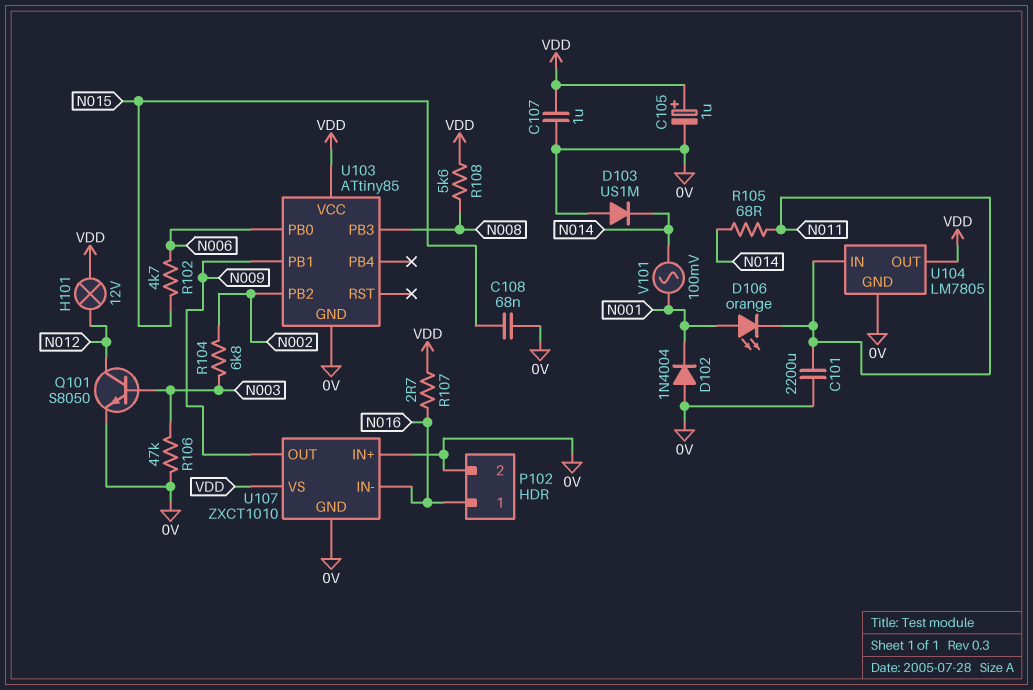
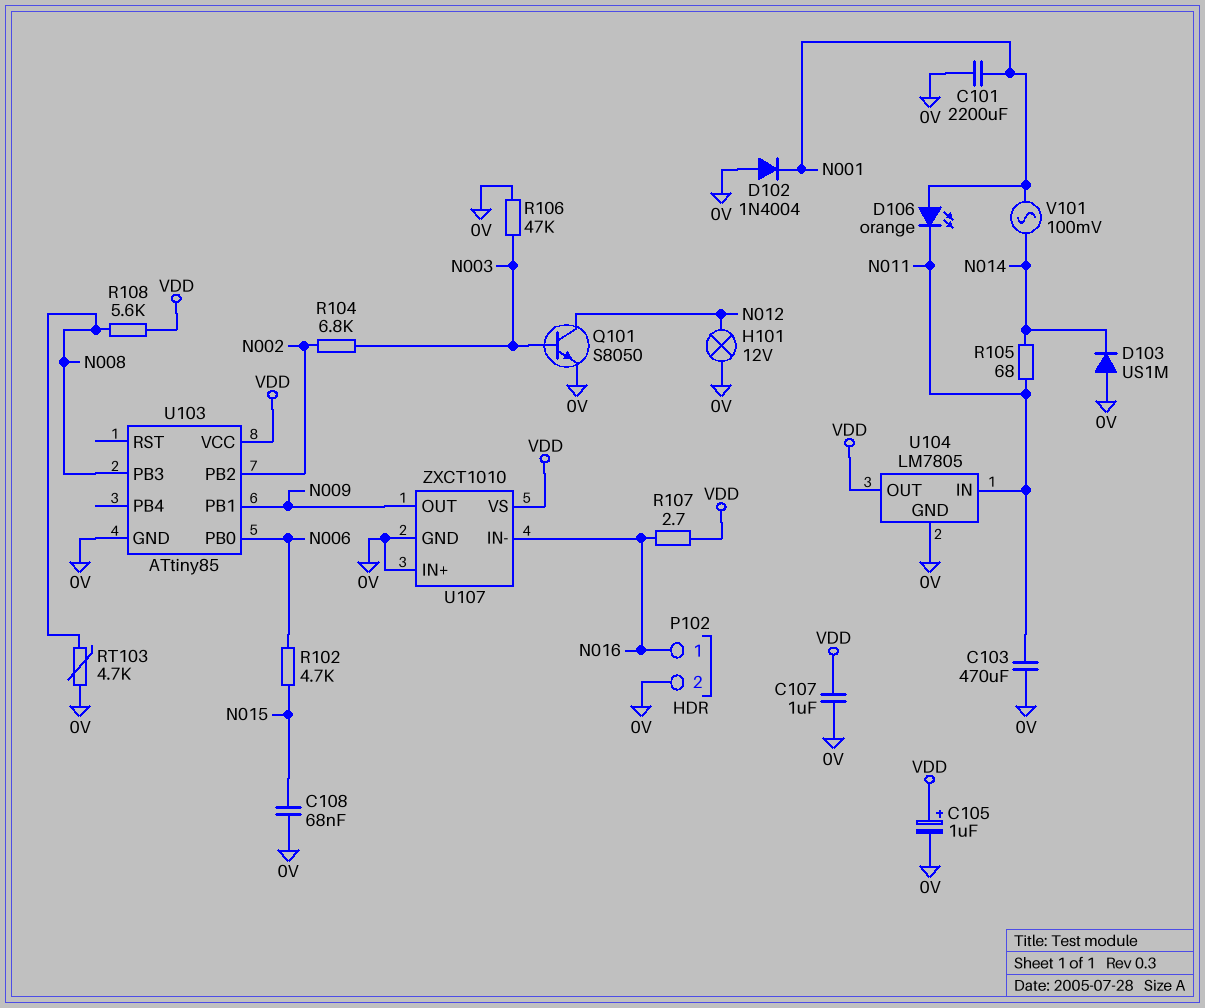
C101: 2200uF (0V, N011) -> 2200uF (0V, N001)
C103: none -> 470uF (0V, N011)
H101: lamp 12V (N012, VDD) -> lamp 12V (0V, N012)
RT103: none -> 4.7k (0V, N008)

